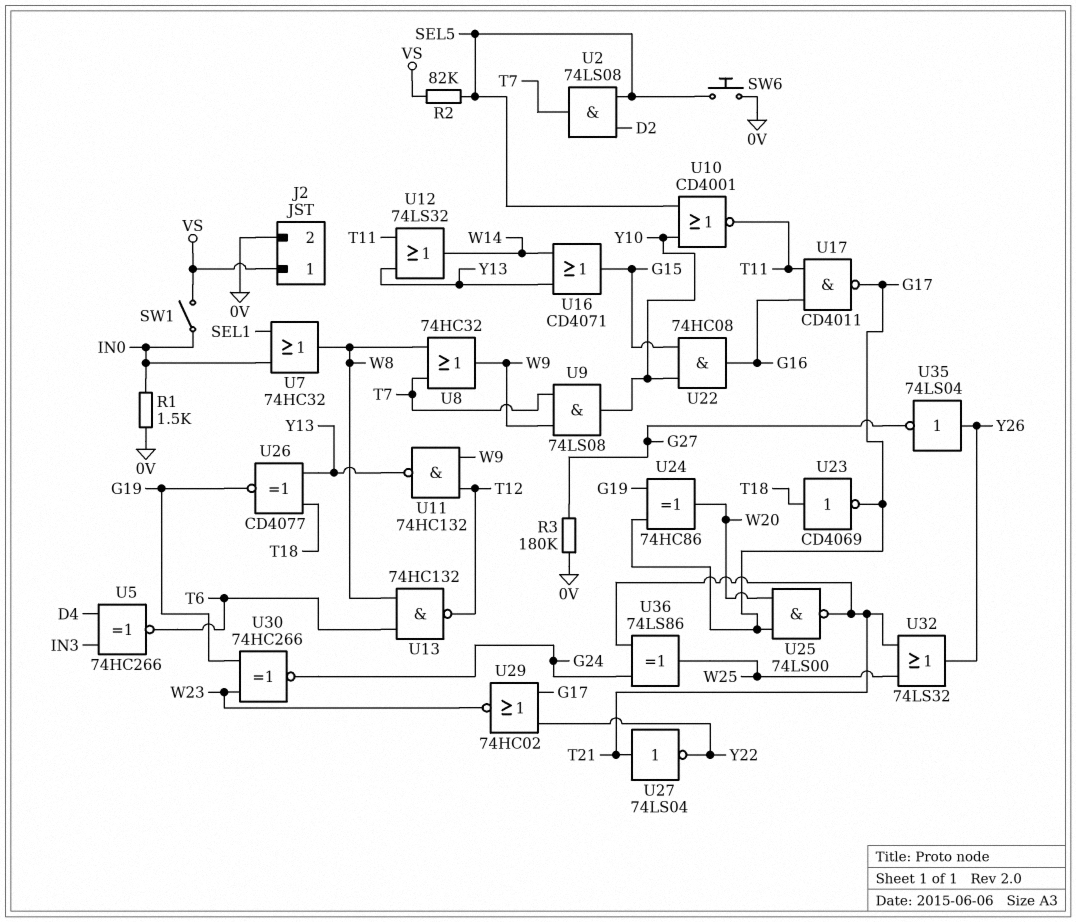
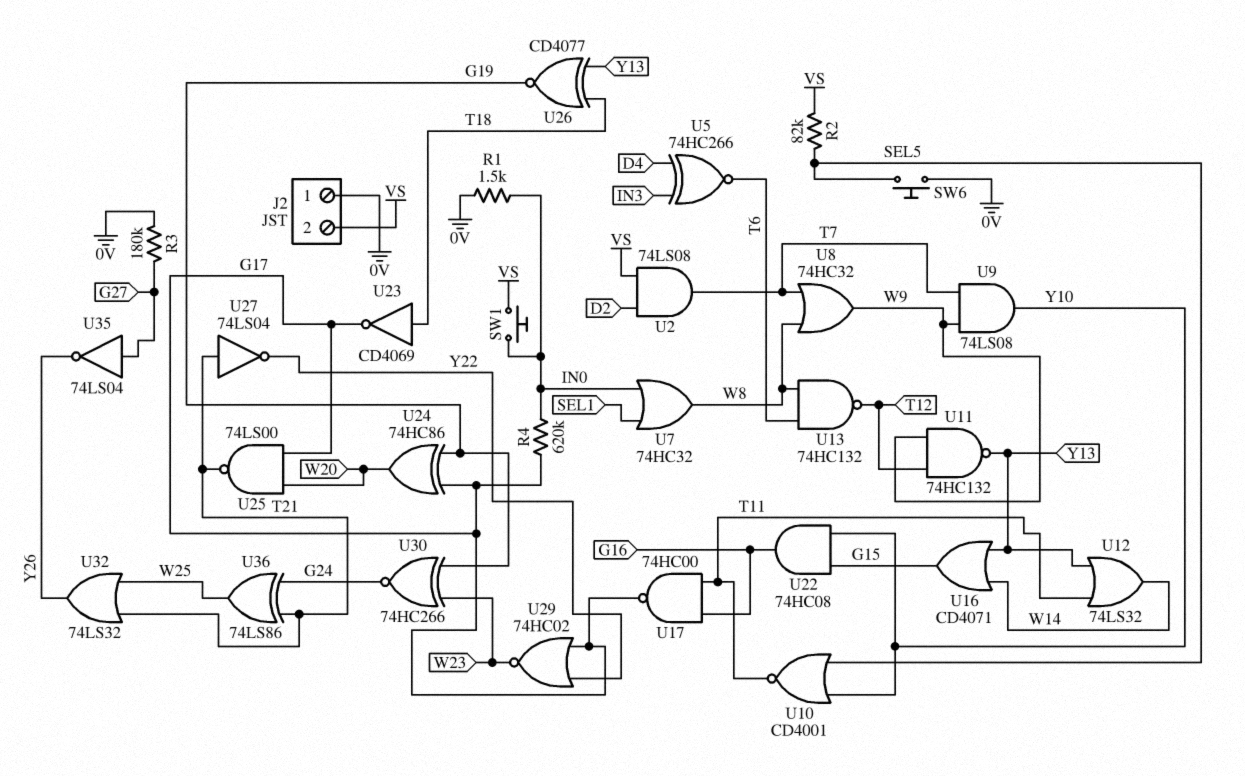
J2 pin 1: VS -> 0V
J2 pin 2: 0V -> VS
R4: none -> 620k (G17, IN0)
SW1: switch (IN0, VS) -> button (IN0, VS)
U2: AND 74LS08 (in D2, in SEL5, out T7) -> AND 74LS08 (in D2, in VS, out T7)
U17: NAND CD4011 (in G16, in T11, out G17) -> NAND 74HC00 (in G16, in T11, out G17)
U35: NOT 74LS04 (in Y26, out G27) -> NOT 74LS04 (in G27, out Y26)

